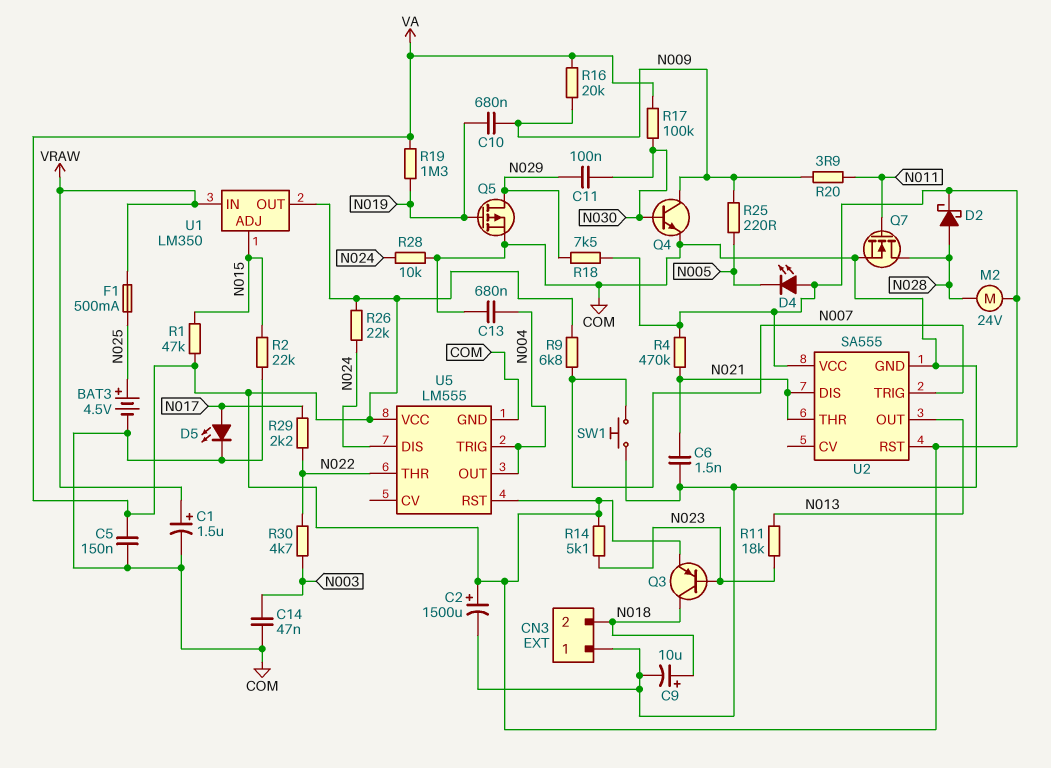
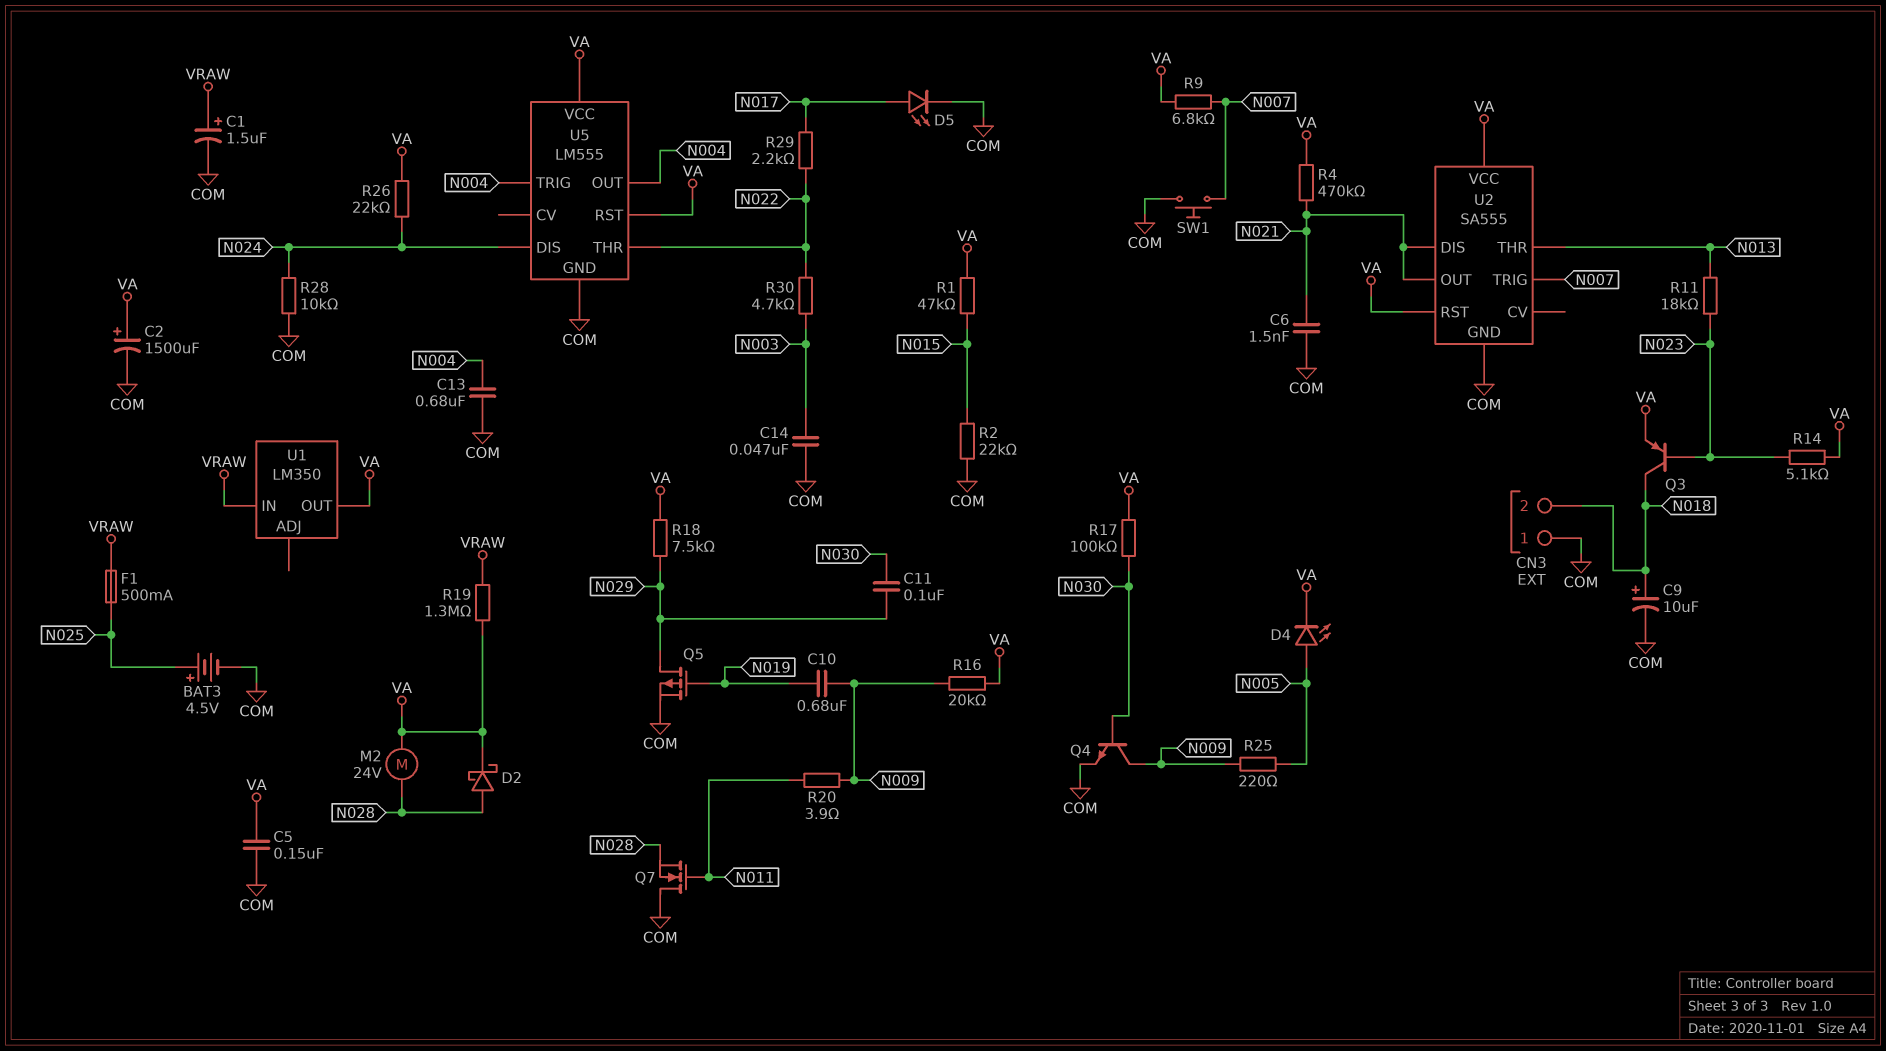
D4: LED (A VA, K N005) -> LED (A N005, K VA)
Q7: NMOS (G N011, D N028, S COM) -> NMOS (G N011, D COM, S N028)
R19: 1.3M (N019, VA) -> 1.3M (VA, VRAW)
U1 pin ADJ: N015 -> none
U2 pin OUT: N013 -> N021
U2 pin THR: N021 -> N013

